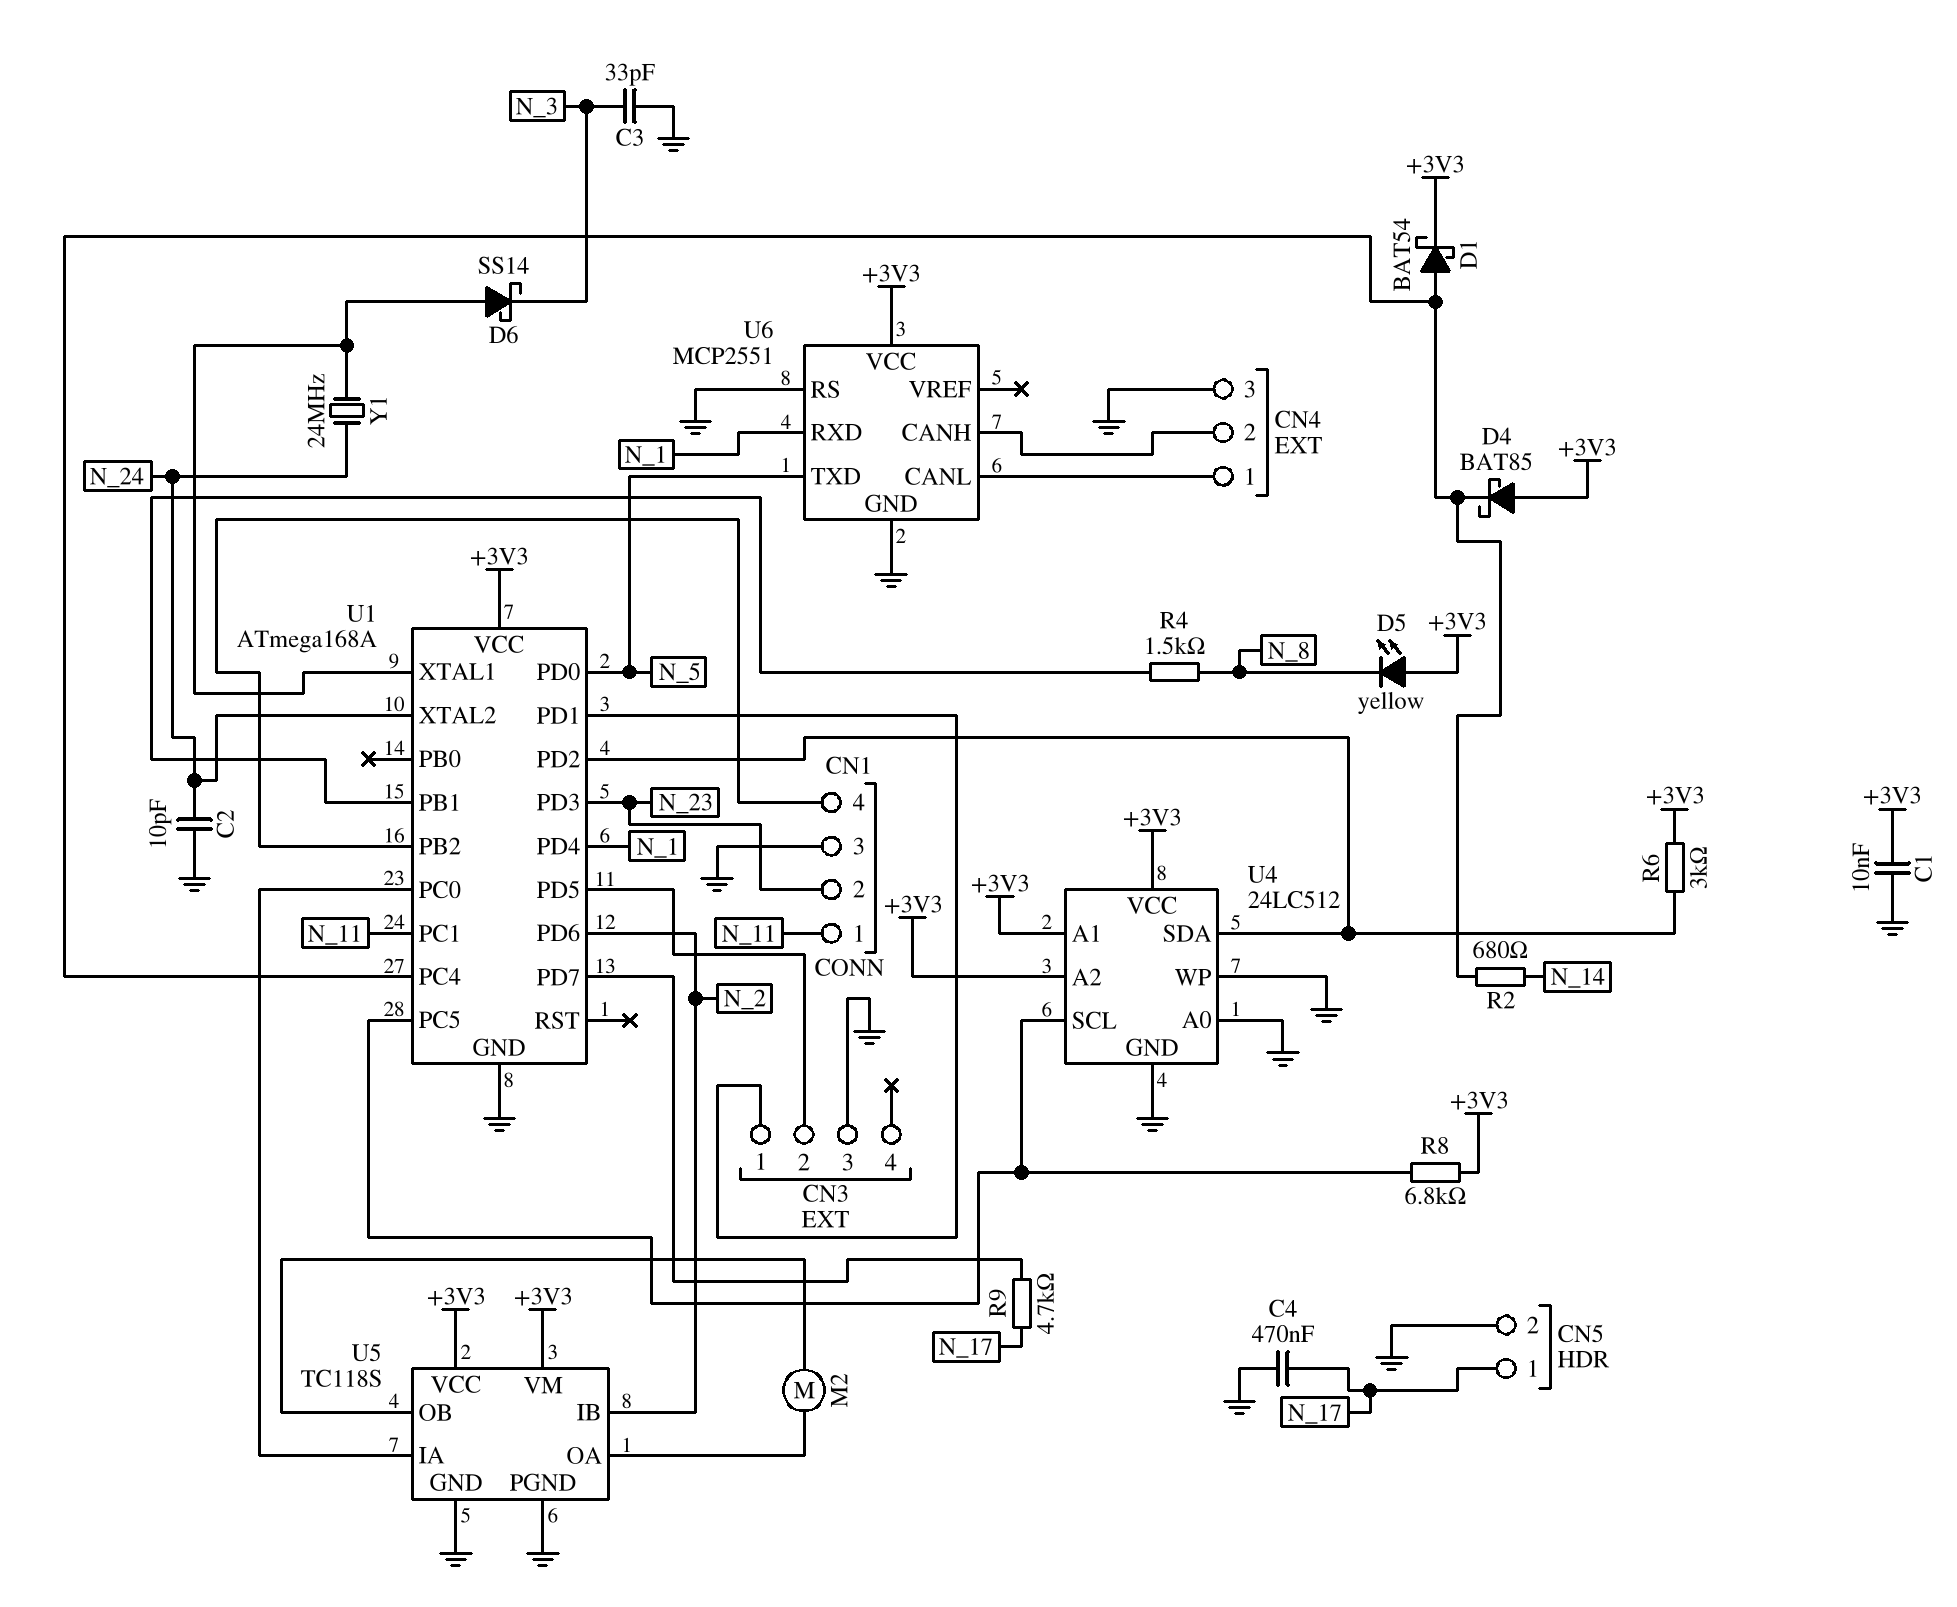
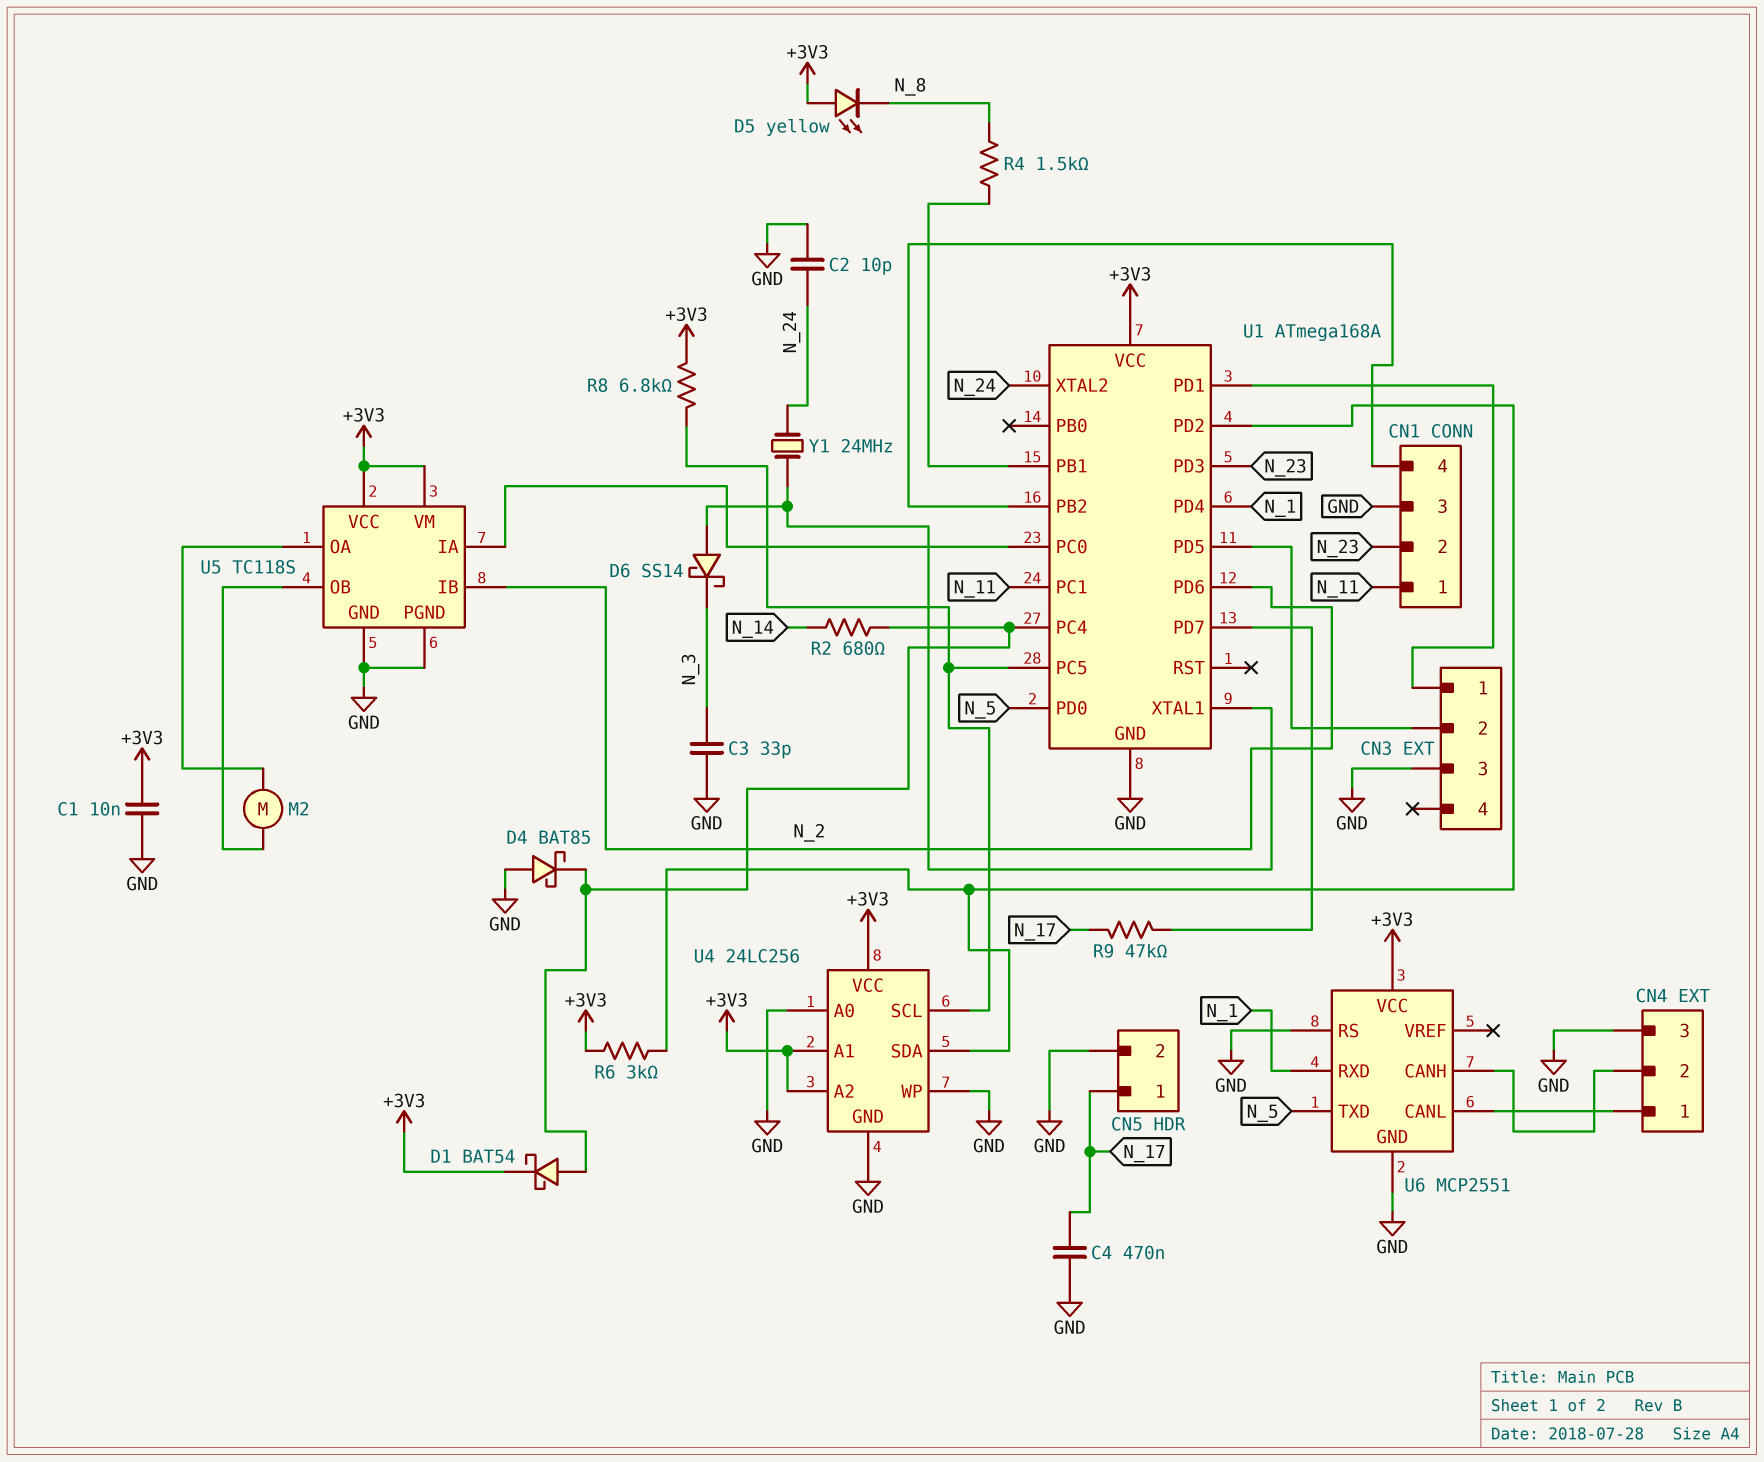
D4: schottky BAT85 (A +3V3, K U1/PC4) -> schottky BAT85 (A GND, K U1/PC4)
R9: 4.7k (N_17, U1/PD7) -> 47k (N_17, U1/PD7)
U4: 24LC512 -> 24LC256

